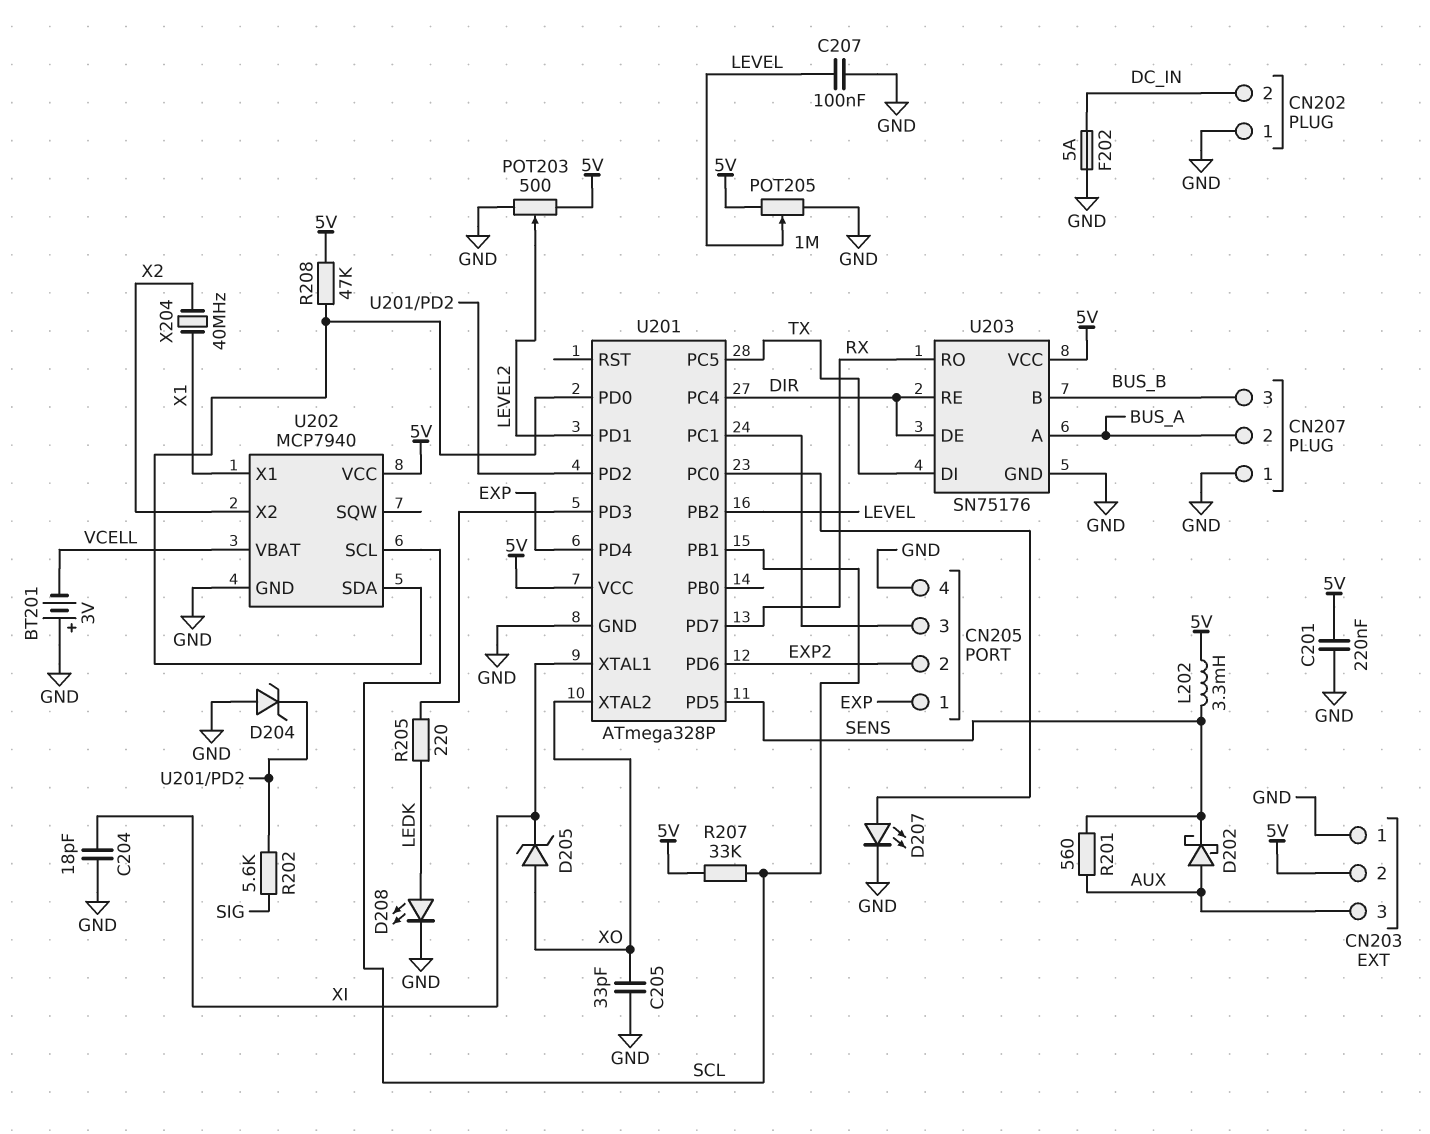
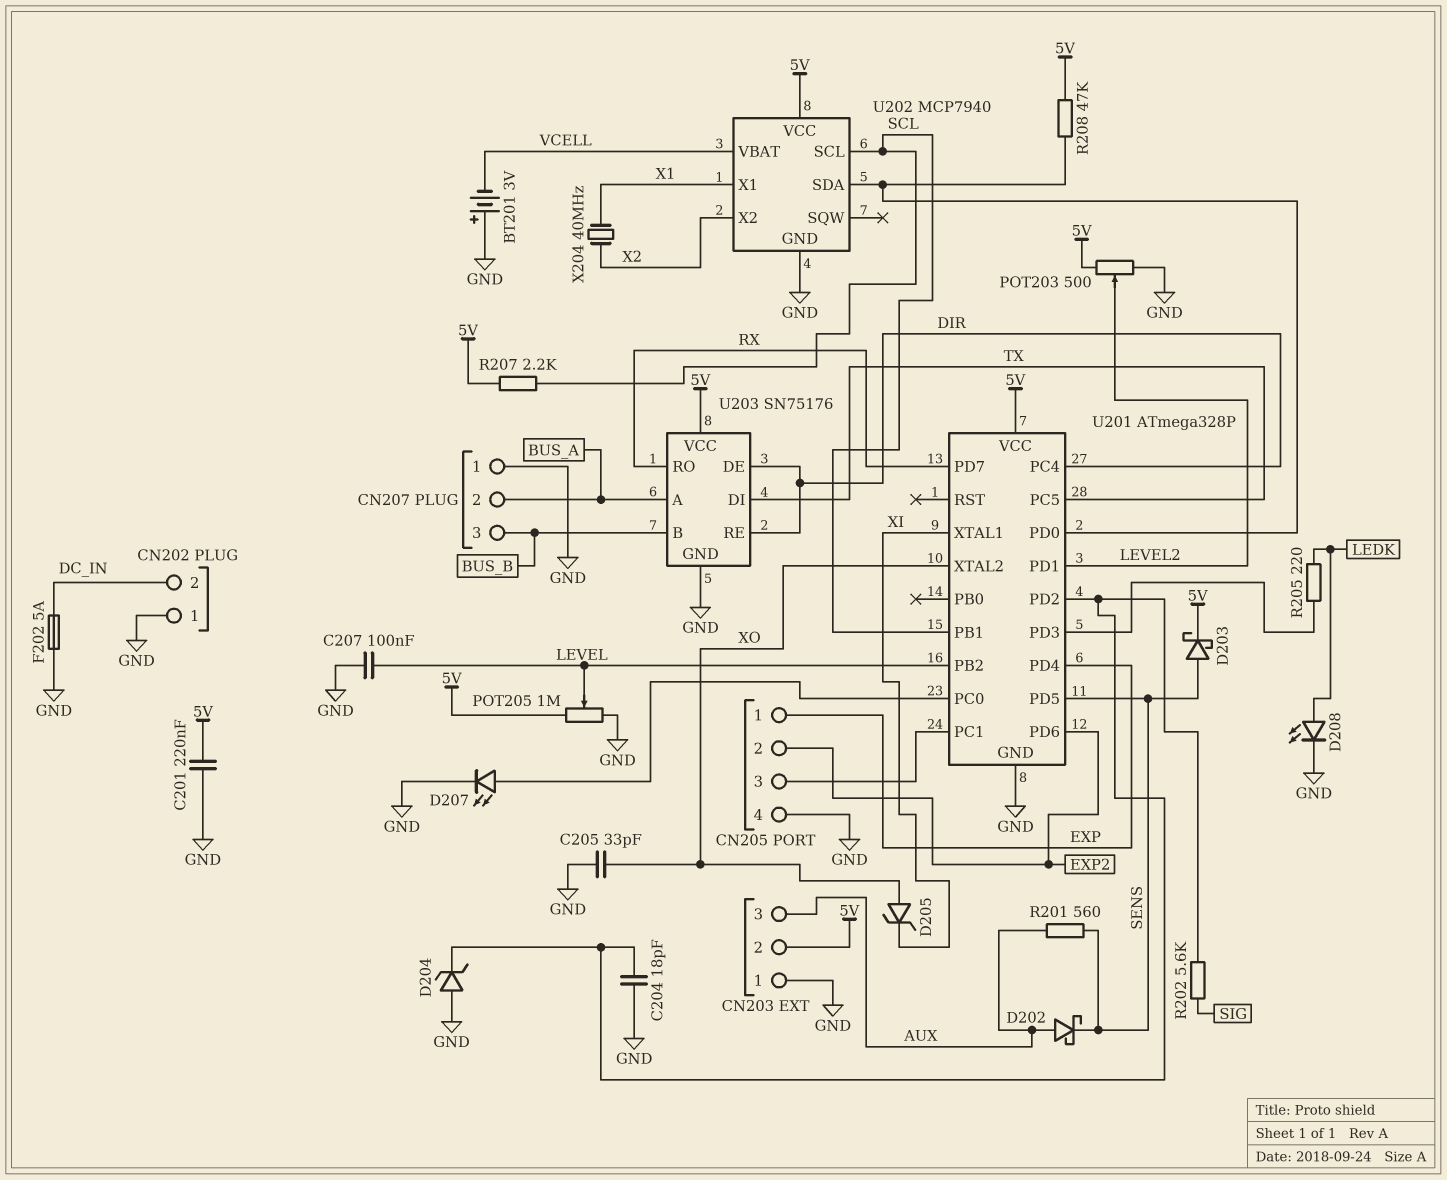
C204: 18pF (GND, XI) -> 18pF (GND, U201/PD2)
D203: none -> schottky (A SENS, K 5V)
L202: 3.3mH (5V, SENS) -> none
R207: 33k (5V, SCL) -> 2.2k (5V, SCL)

